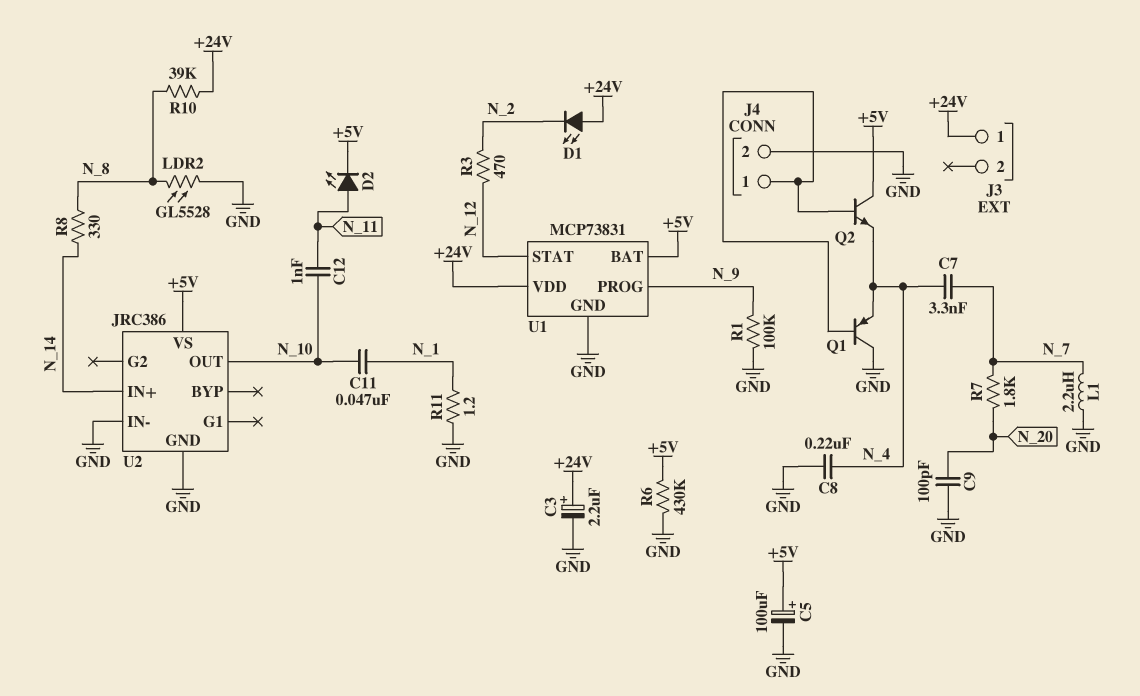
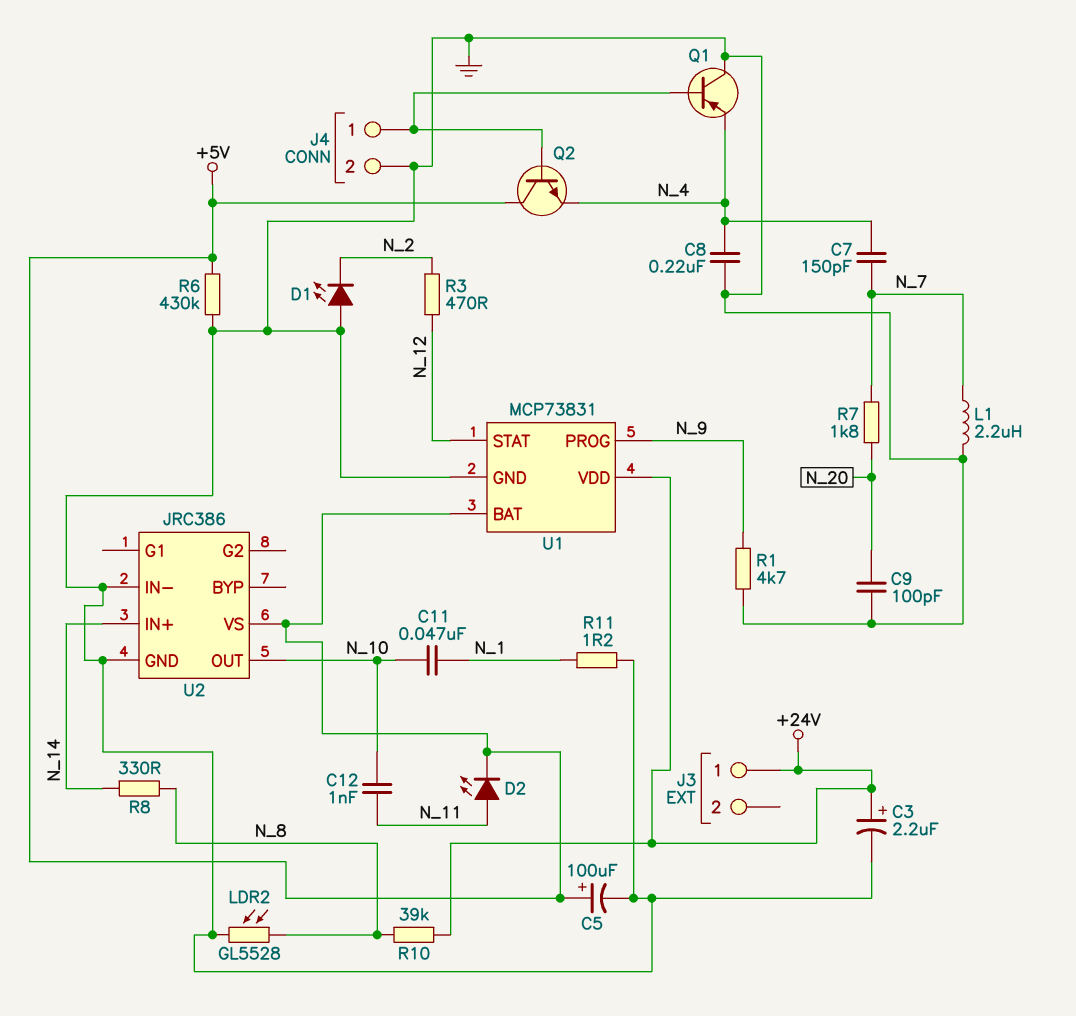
C7: 3.3nF (N_4, N_7) -> 150pF (N_4, N_7)
D1: LED (A +24V, K N_2) -> LED (A GND, K N_2)
R1: 100k (GND, N_9) -> 4.7k (GND, N_9)

